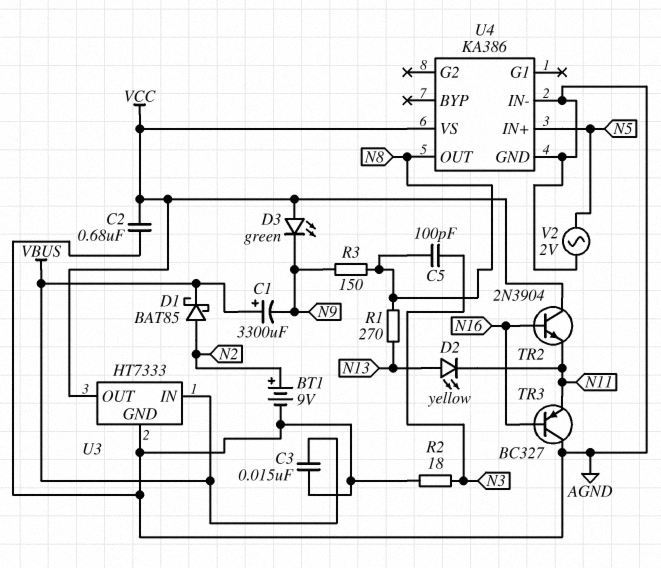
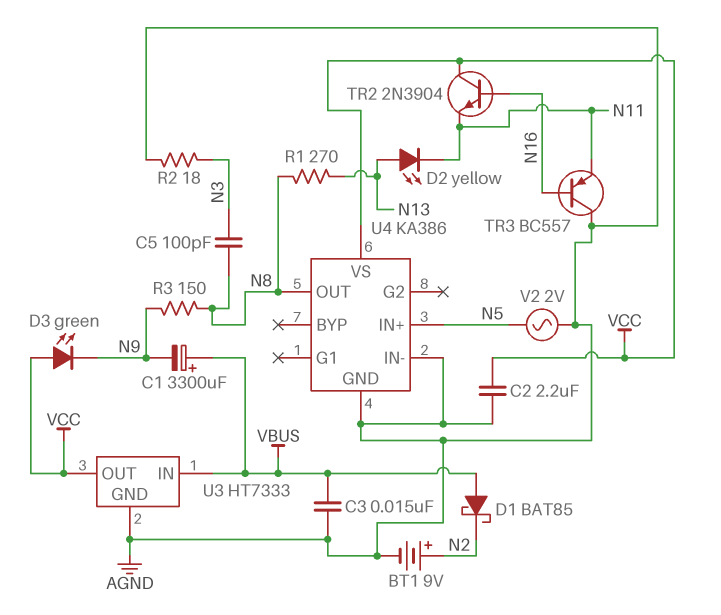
C2: 680nF (AGND, VCC) -> 2.2uF (AGND, VCC)
D1: schottky BAT85 (A N2, K VBUS) -> schottky BAT85 (A VBUS, K N2)
TR3: PNP BC327 (B N16, C AGND, E N11) -> PNP BC557 (B N16, C AGND, E N11)

